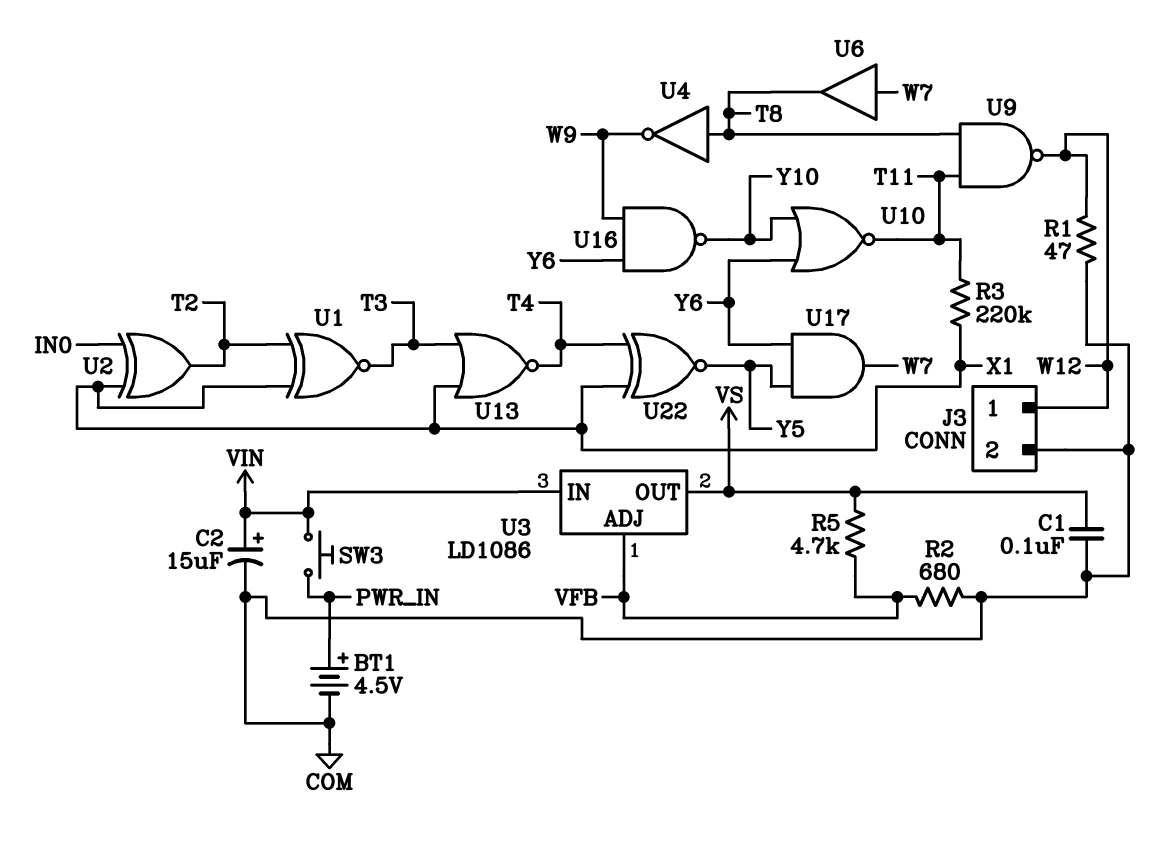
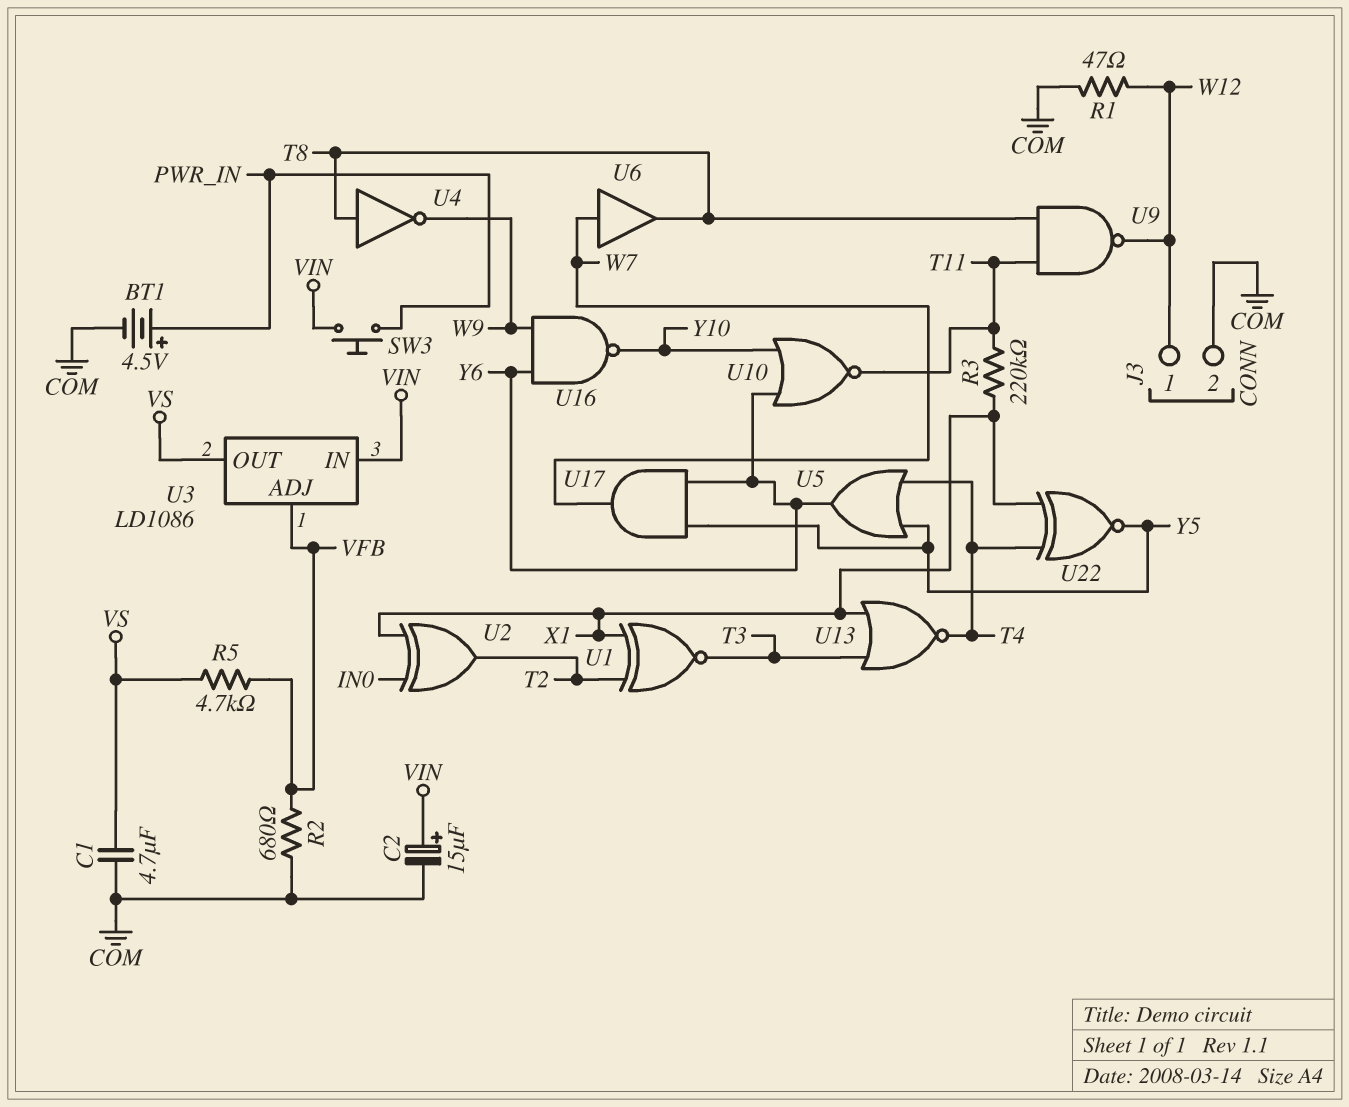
C1: 100nF (COM, VS) -> 4.7uF (COM, VS)
U5: none -> OR (in T4, in Y5, out Y6)

